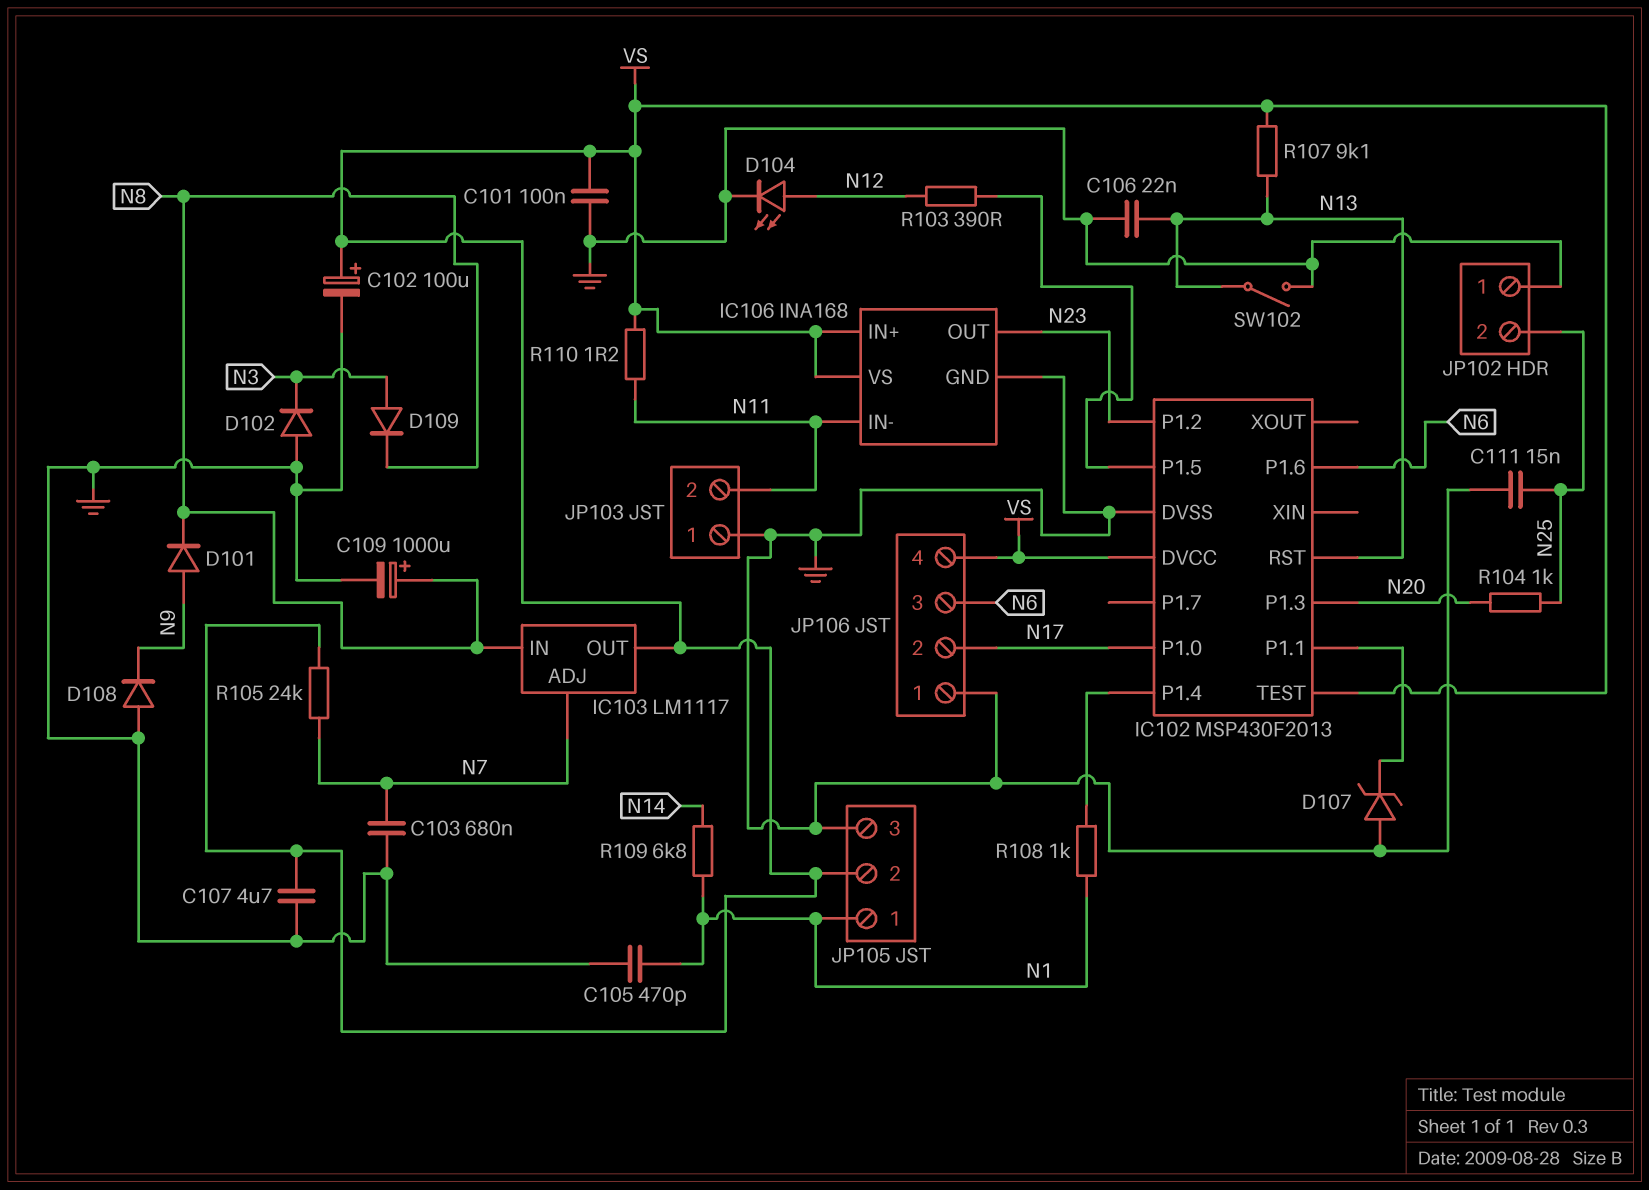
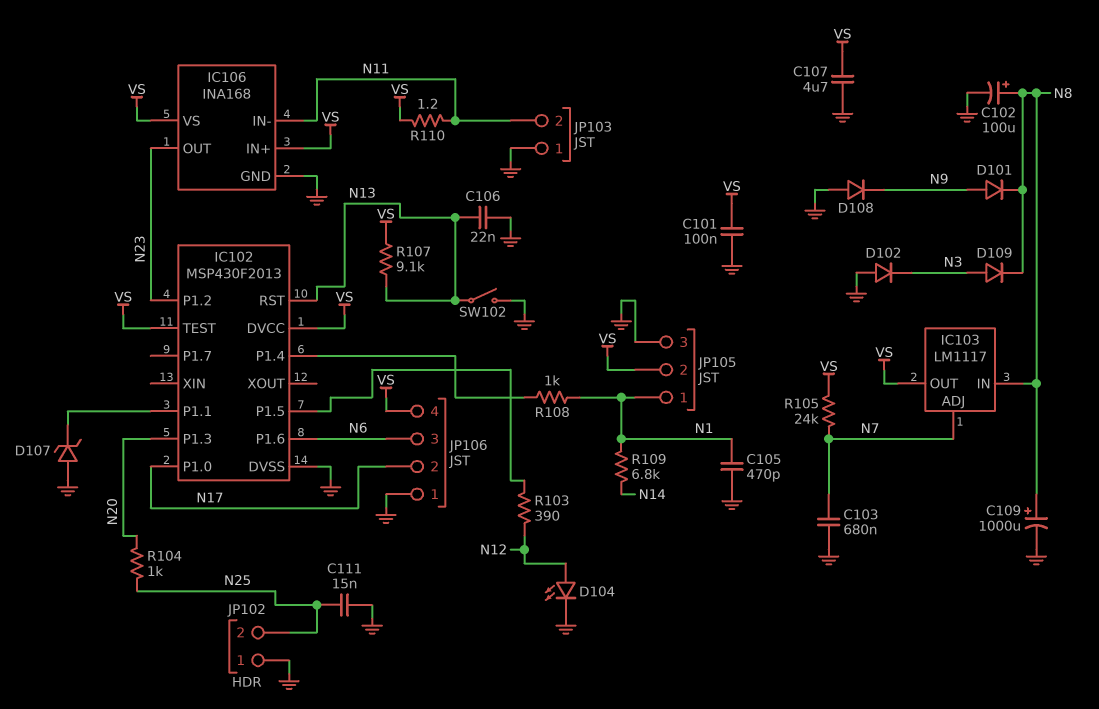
C102: 100uF (plus VS, minus GND) -> 100uF (plus N8, minus GND)

